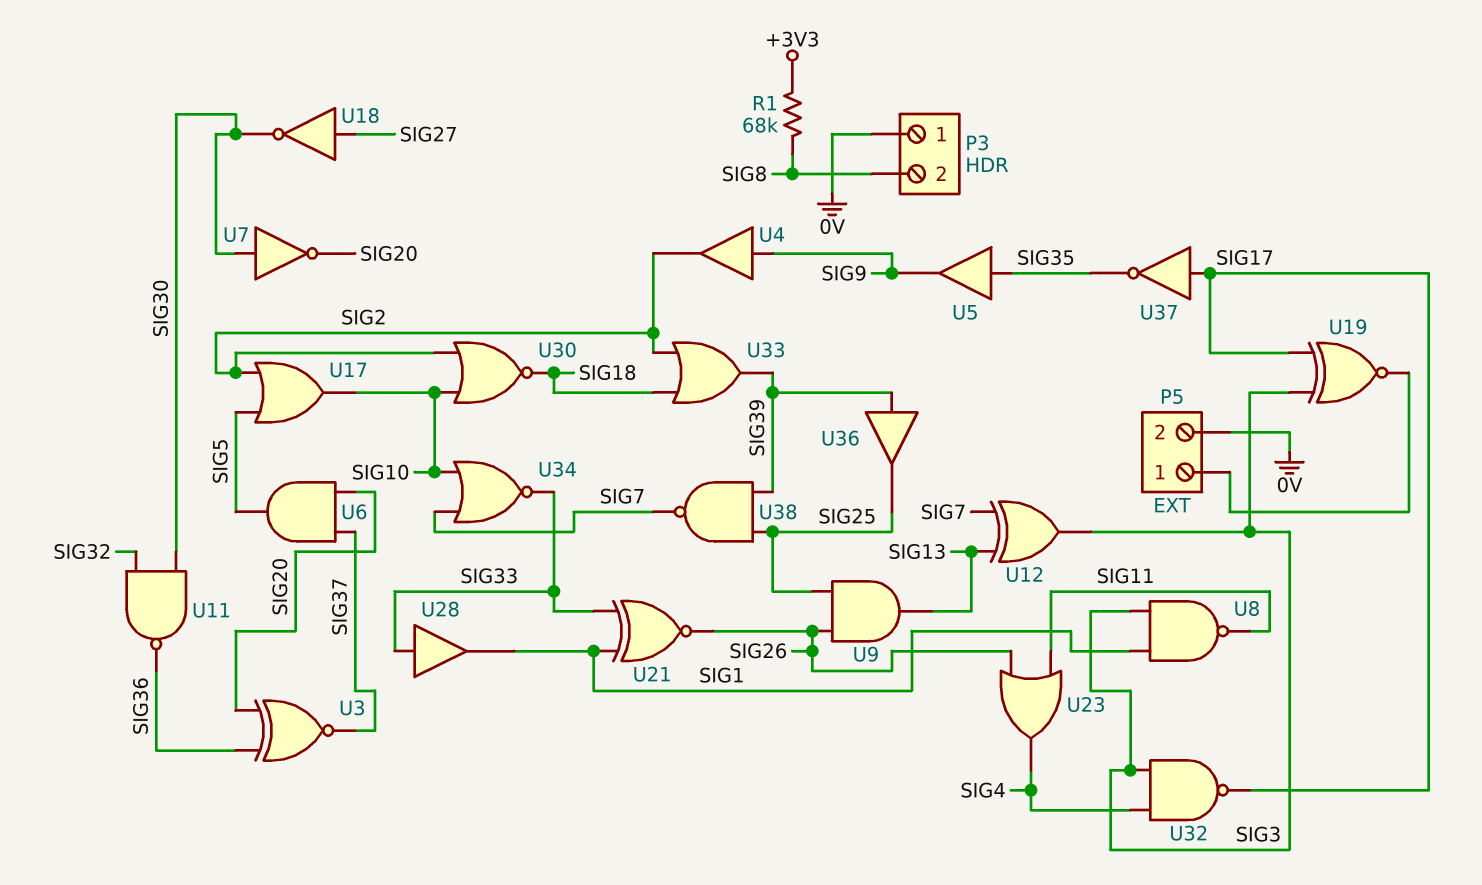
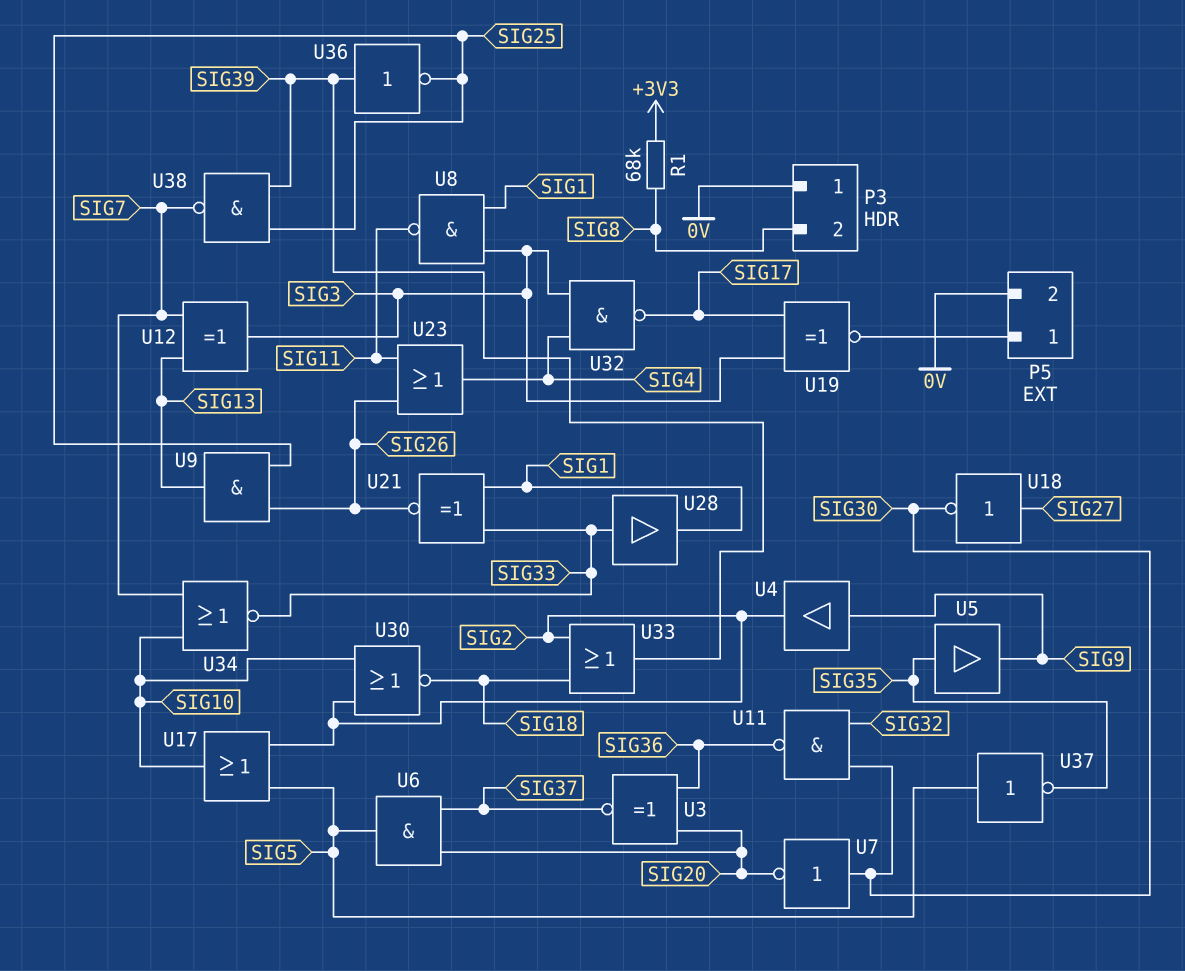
U36: buffer (in SIG39, out SIG25) -> NOT (in SIG39, out SIG25)
U37: NOT (in SIG17, out SIG35) -> NOT (in SIG5, out SIG35)

